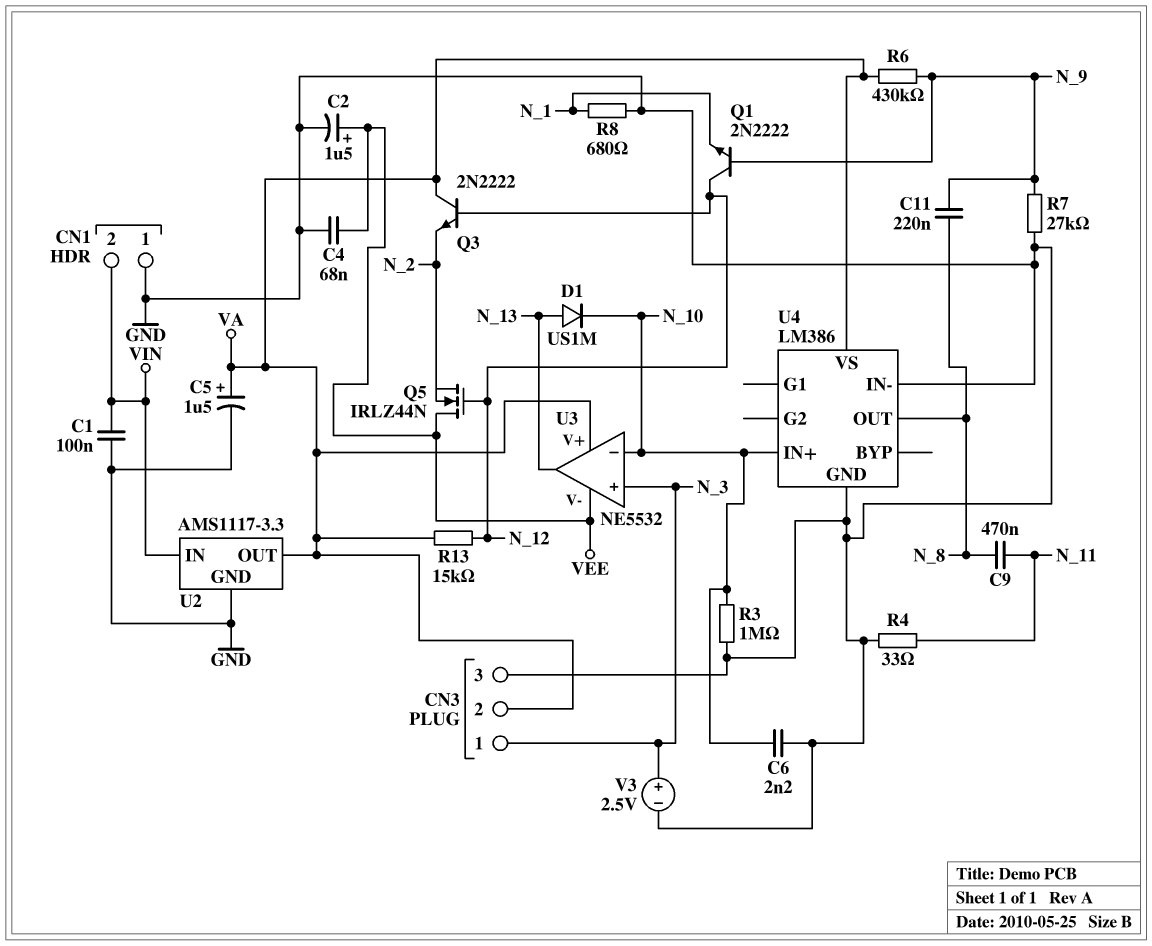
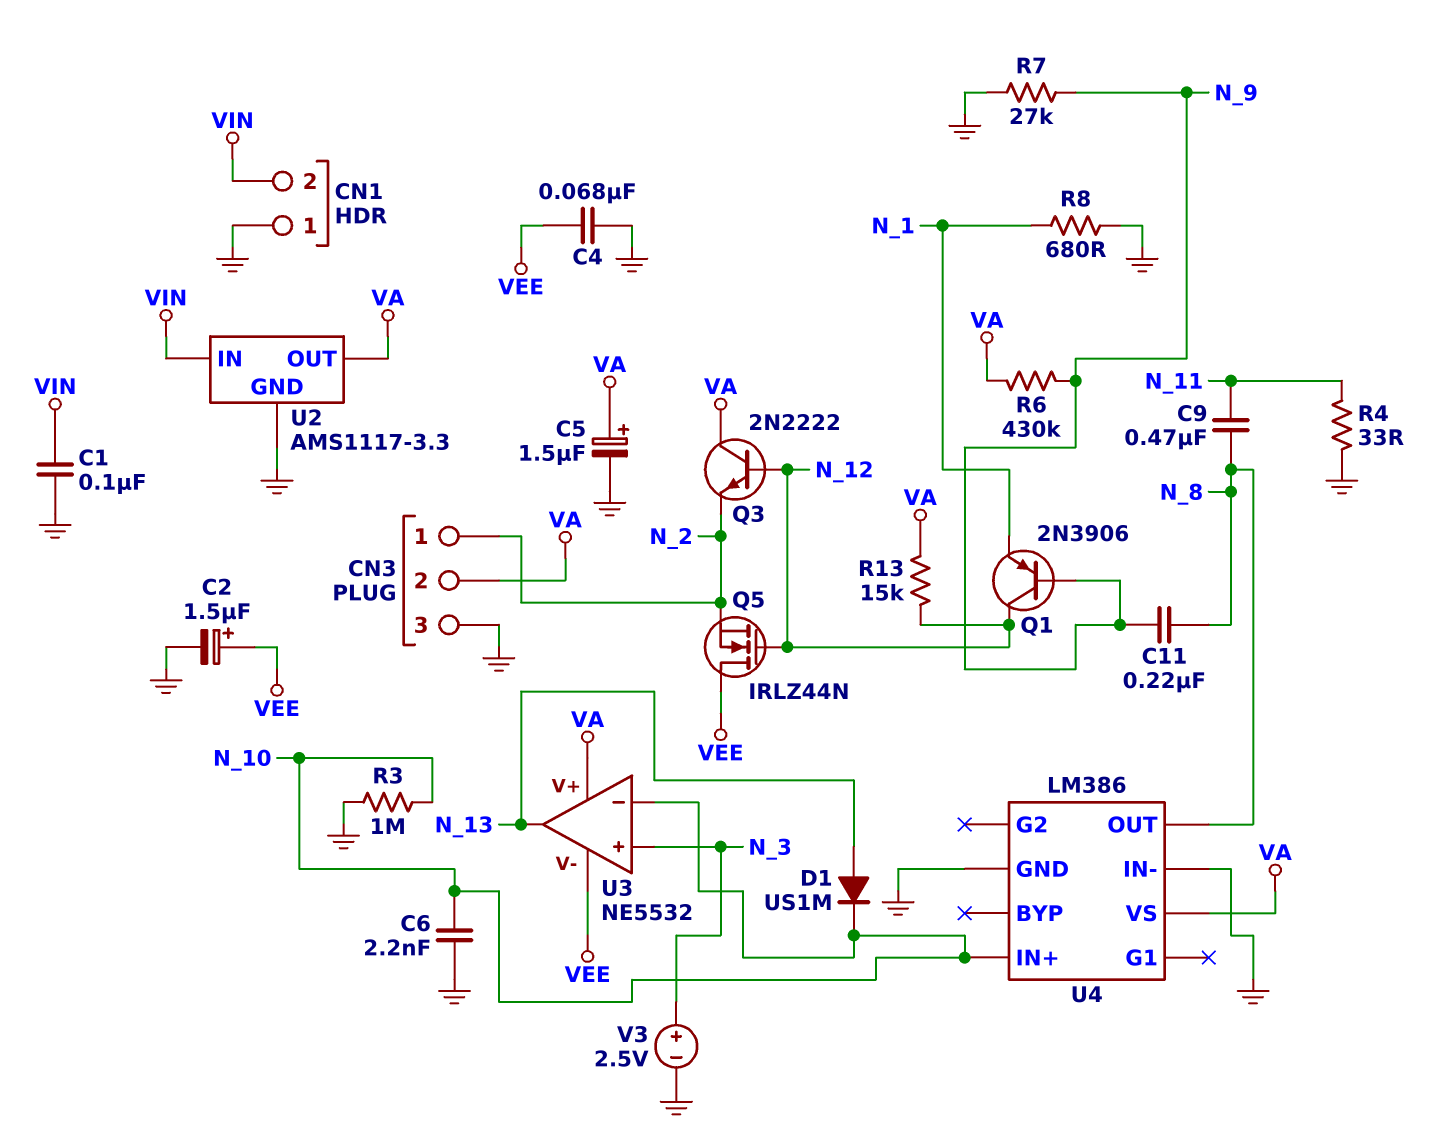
CN3 pin 1: N_3 -> N_2
Q1: NPN 2N2222 (B N_9, C N_12, E N_1) -> PNP 2N3906 (B N_9, C N_12, E N_1)

